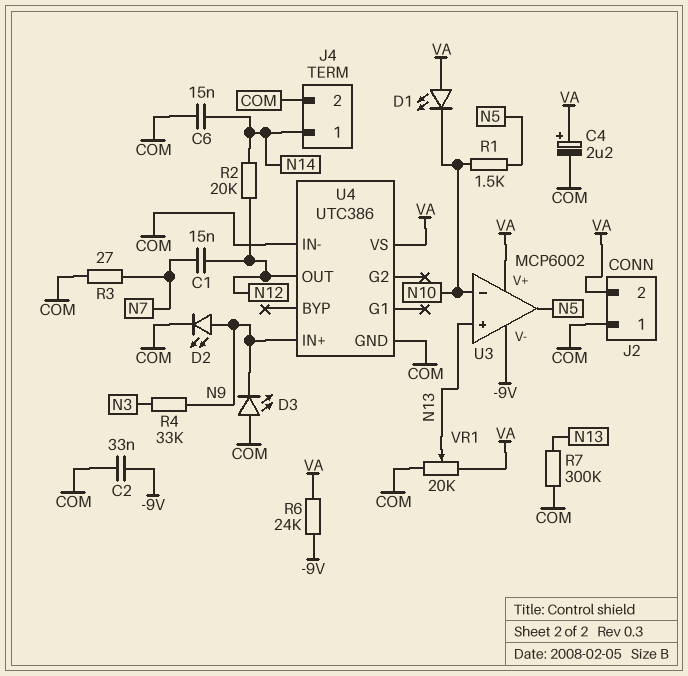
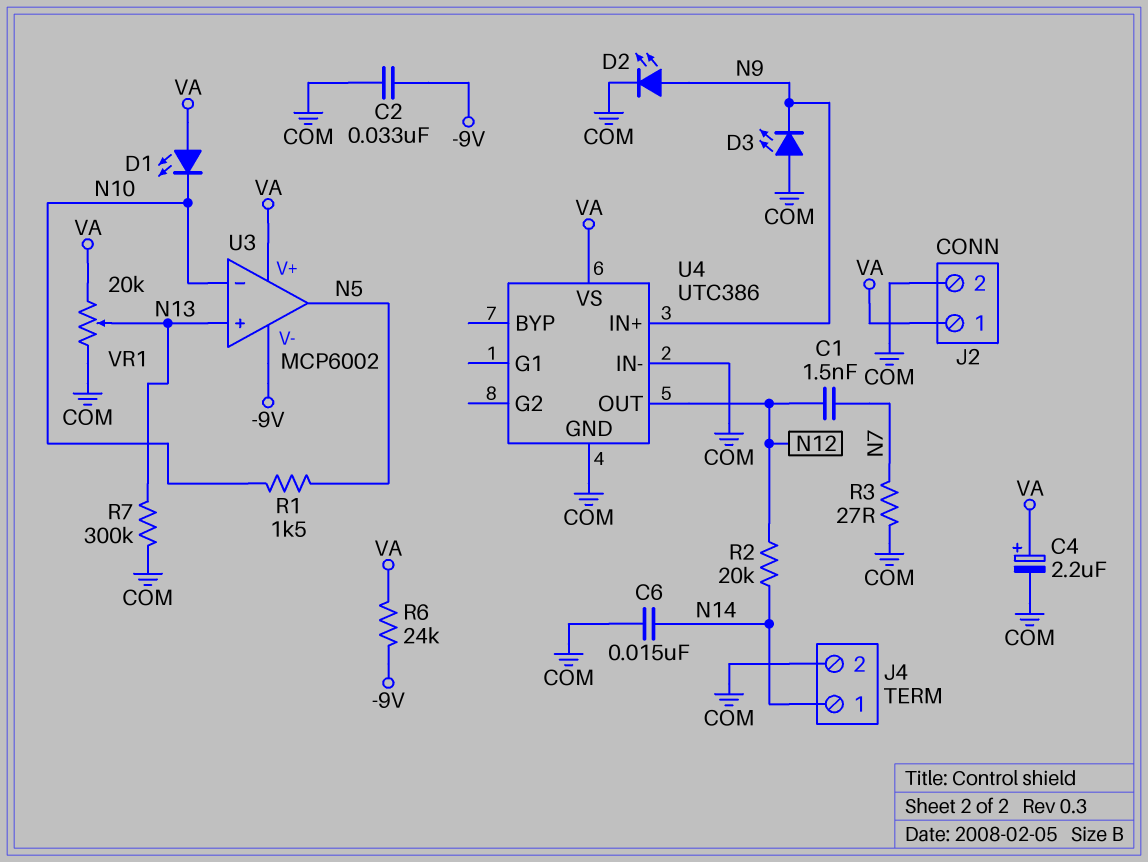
C1: 15nF (N7, N12) -> 1.5nF (N7, N12)
J2 pin 1: COM -> VA
J2 pin 2: VA -> COM
R4: 33k (N3, N9) -> none

